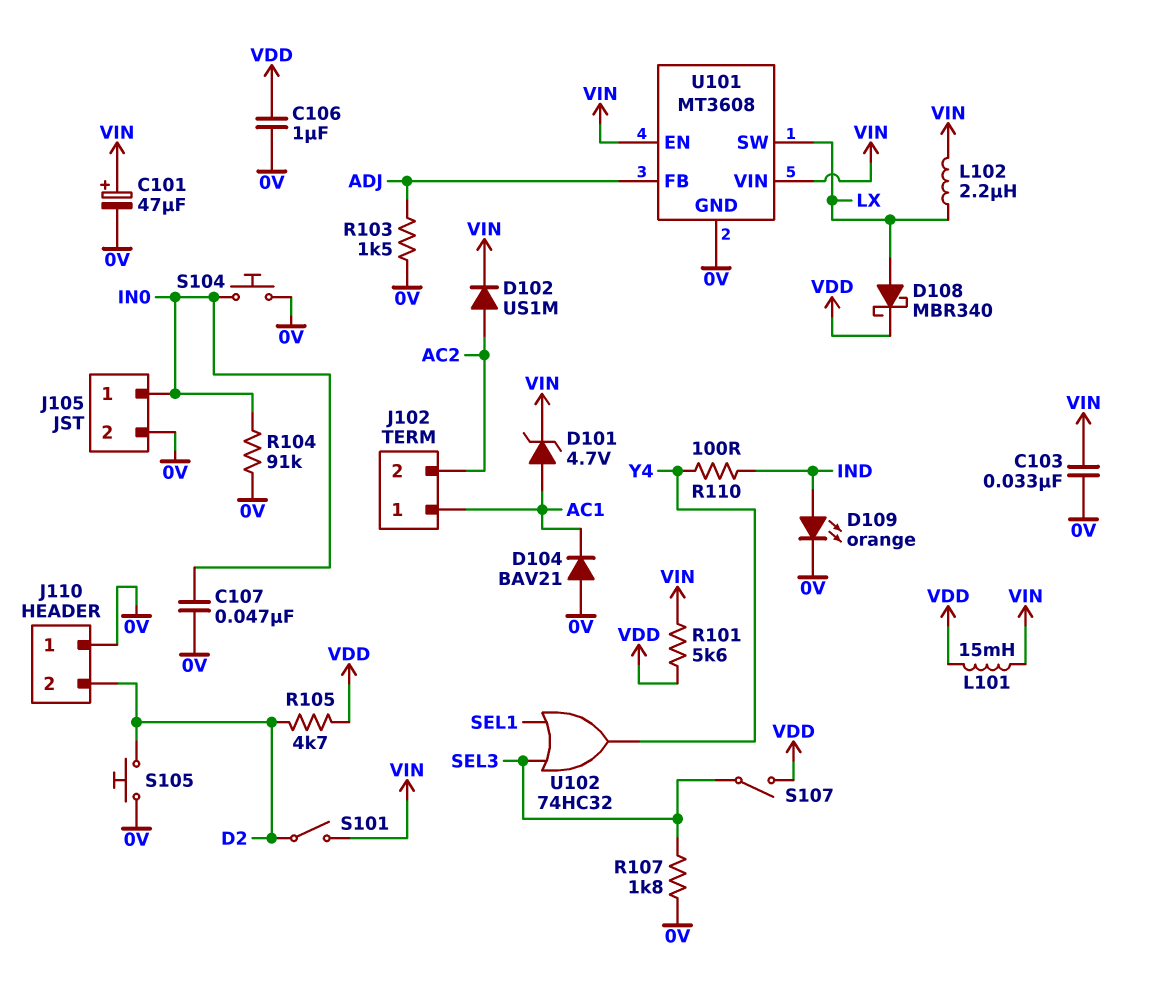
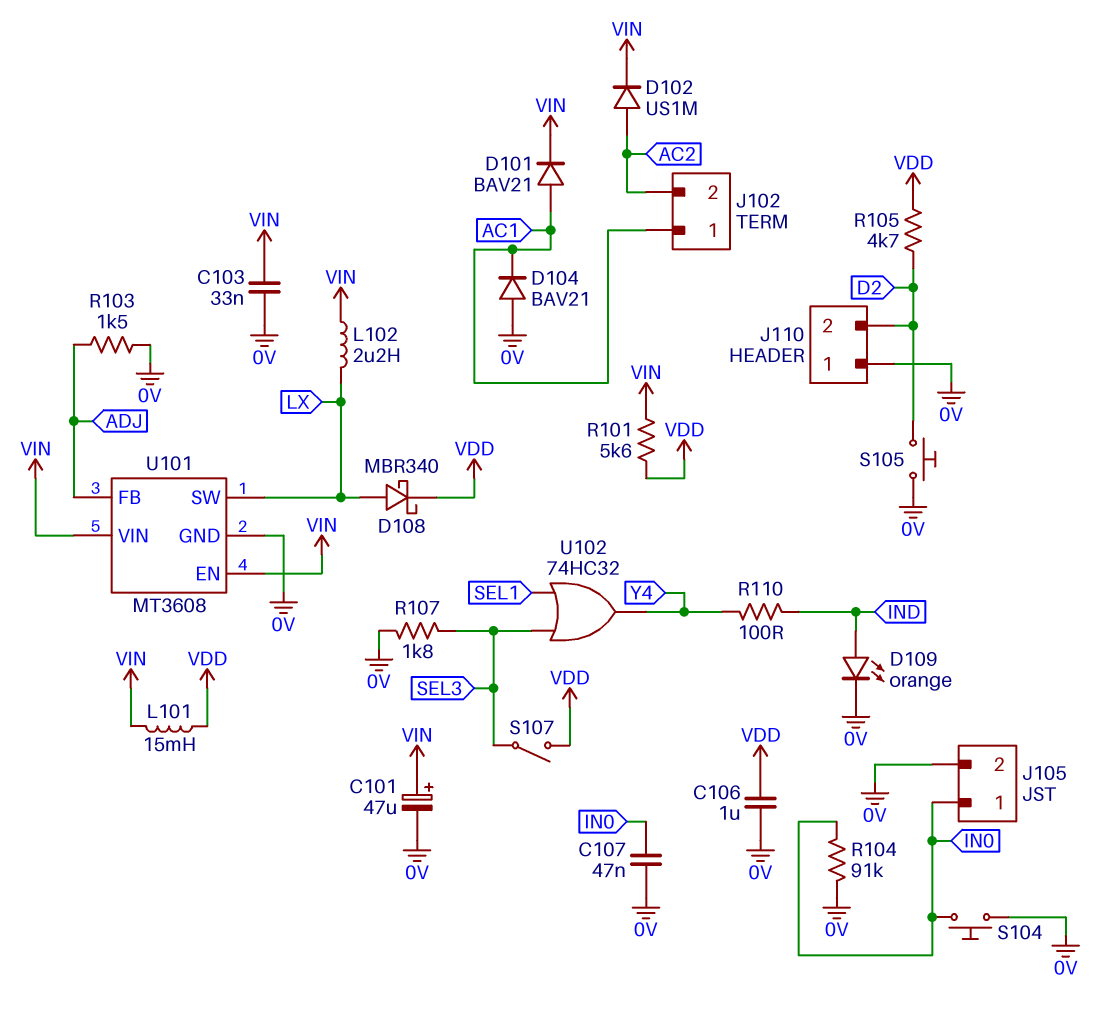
D101: zener 4.7V (A AC1, K VIN) -> diode BAV21 (A AC1, K VIN)
S101: switch (D2, VIN) -> none

